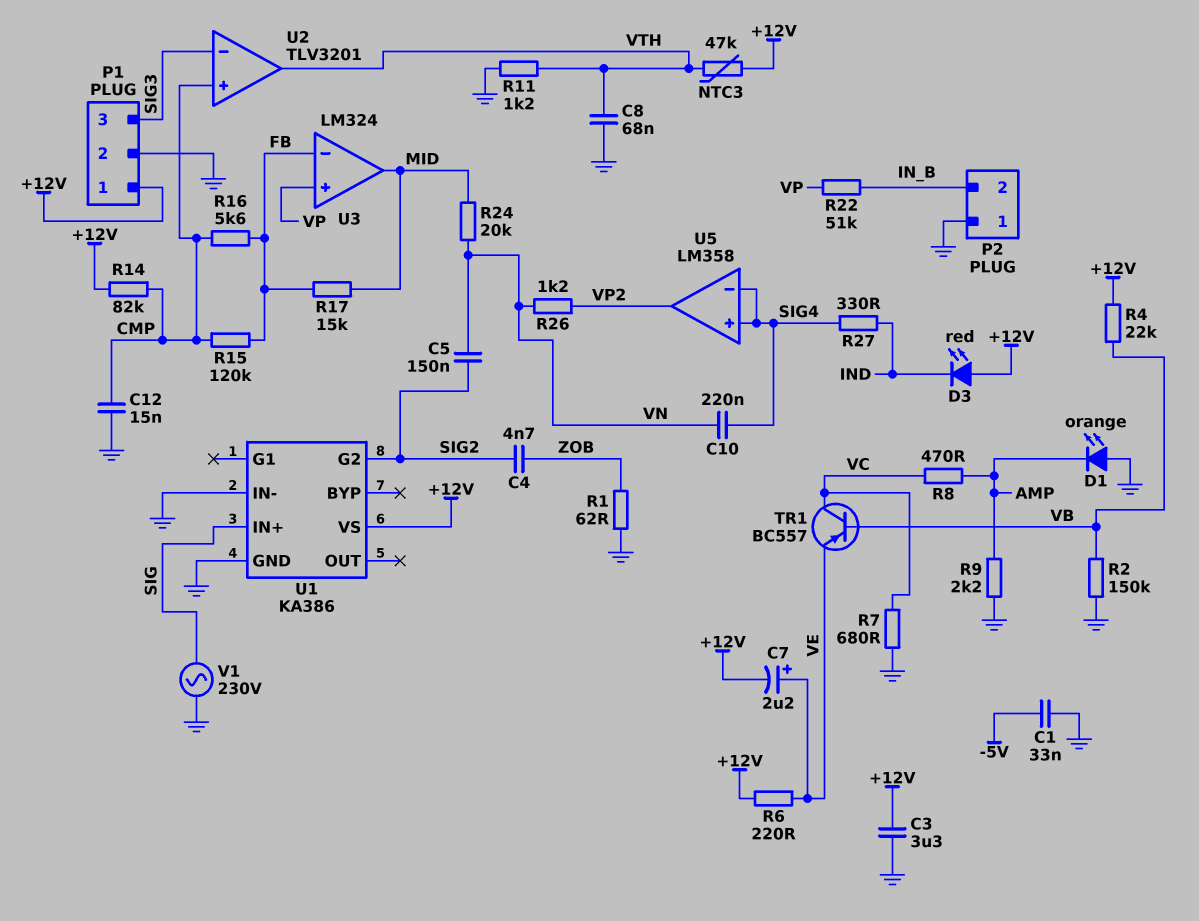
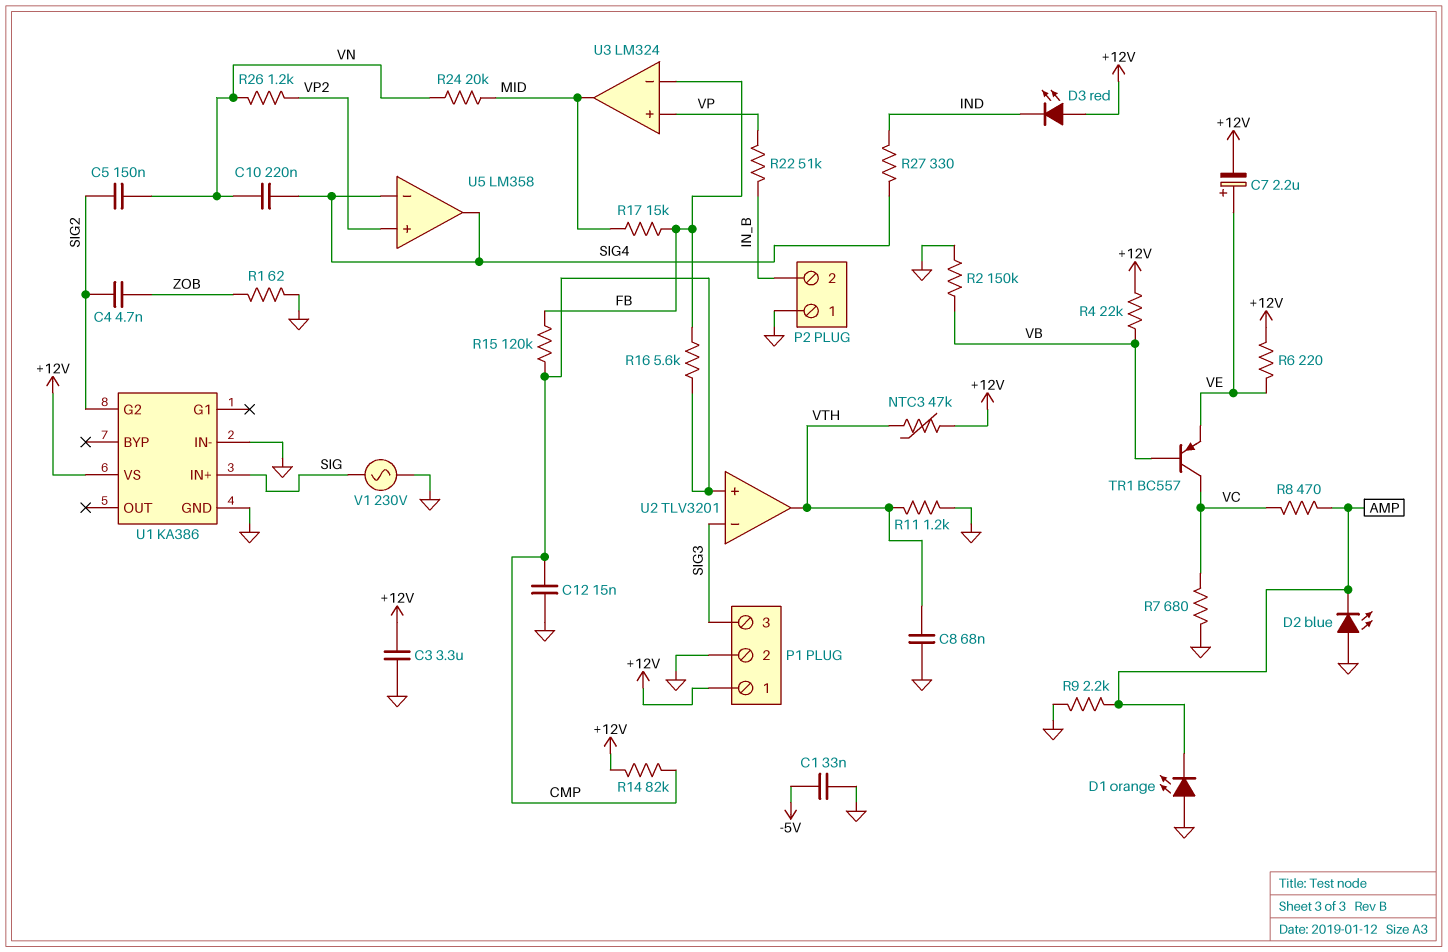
D2: none -> LED blue (A GND, K AMP)
U5 pin in+: SIG4 -> VP2
U5 pin out: VP2 -> SIG4

